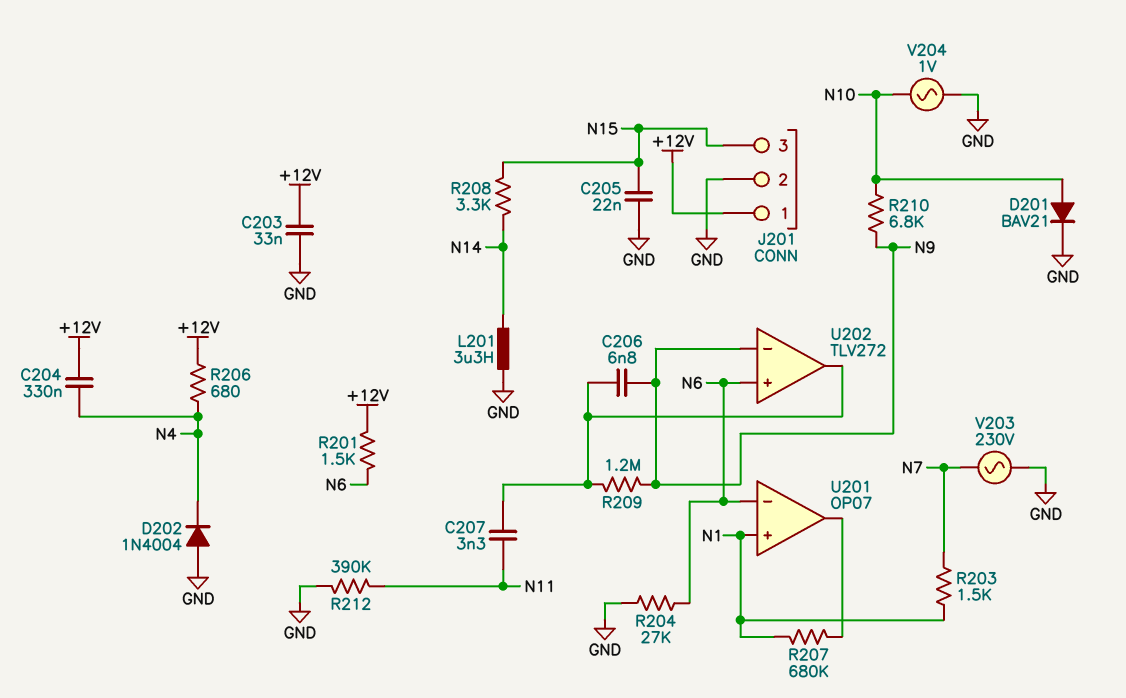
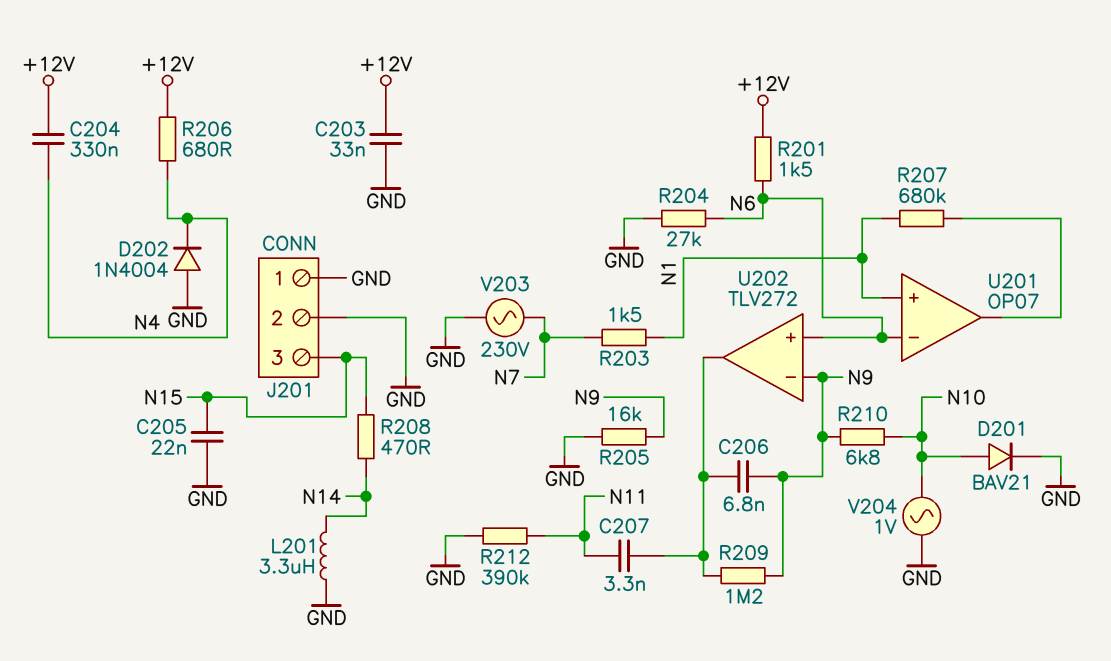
J201 pin 1: +12V -> GND
R205: none -> 16k (GND, N9)
R208: 3.3k (N14, N15) -> 470 (N14, N15)

